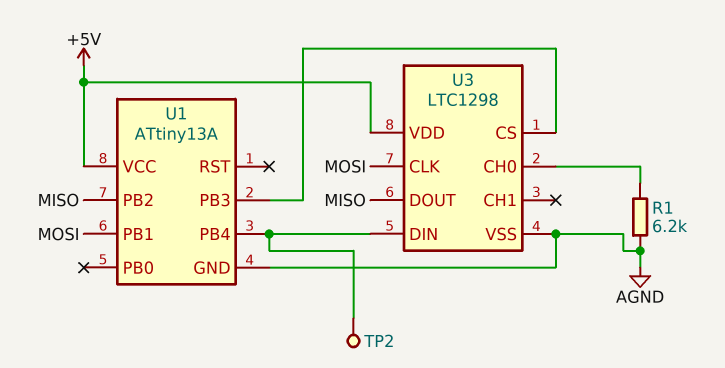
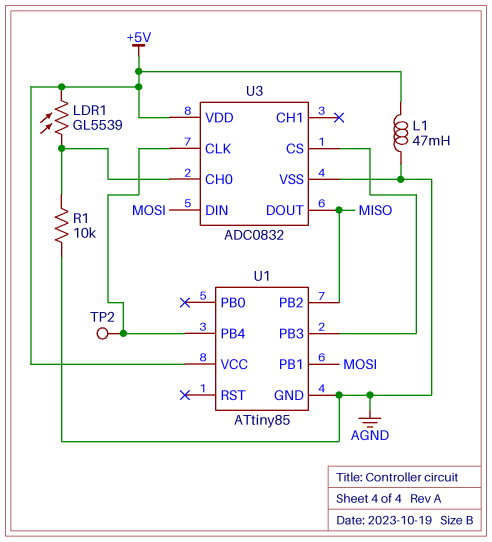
L1: none -> 47mH (+5V, AGND)
LDR1: none -> GL5539 (+5V, U3/CH0)
R1: 6.2k (AGND, U3/CH0) -> 10k (AGND, U3/CH0)
U1: ATtiny13A -> ATtiny85
U3: LTC1298 -> ADC0832
U3 pin CLK: MOSI -> U1/PB4
U3 pin DIN: U1/PB4 -> MOSI

